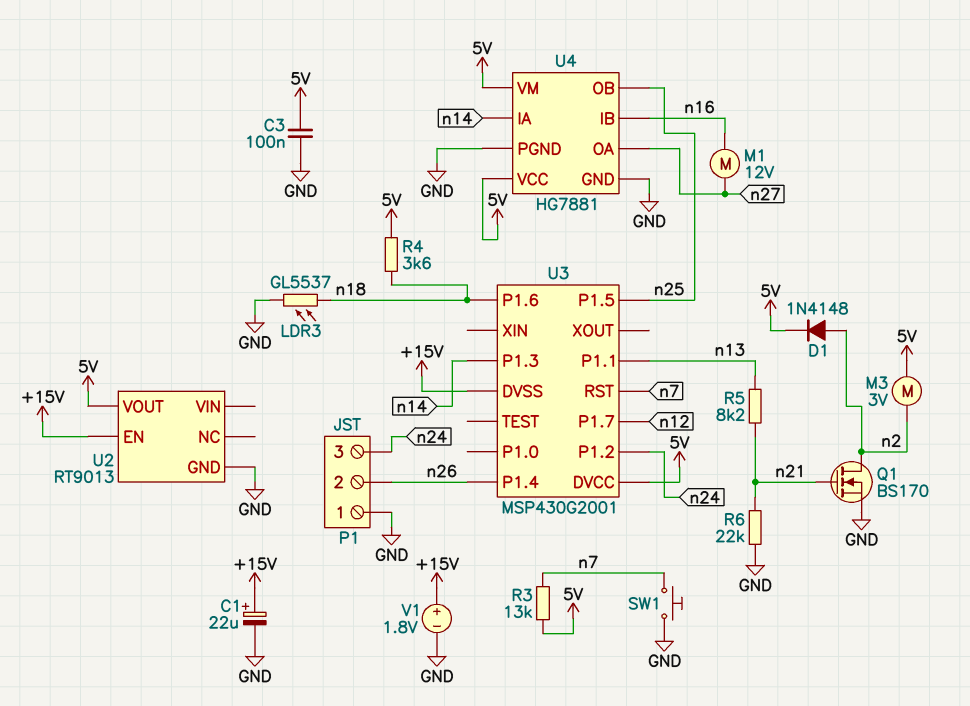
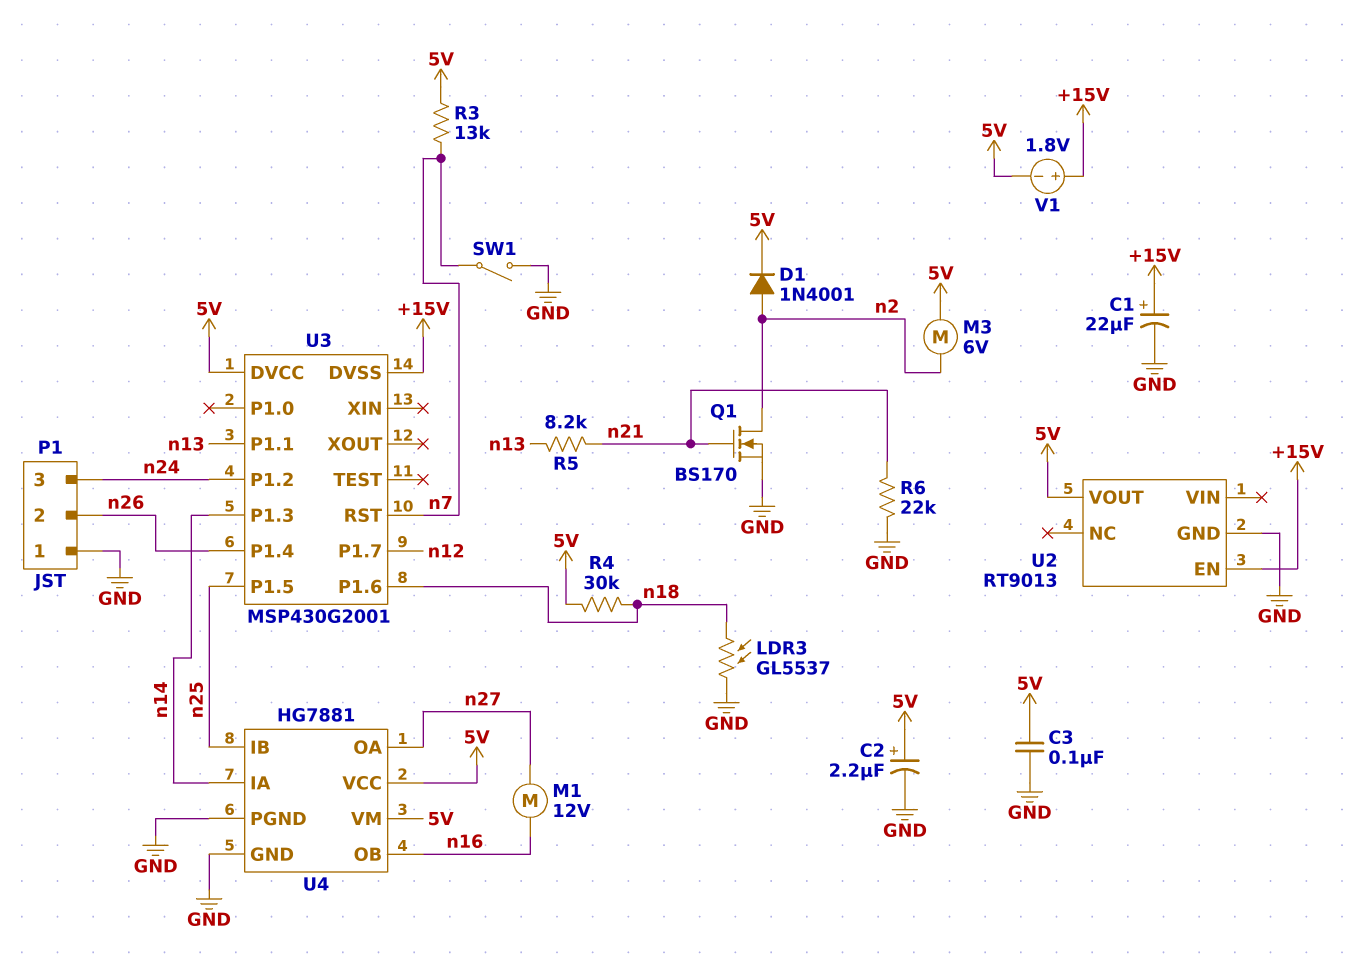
C2: none -> 2.2uF (plus 5V, minus GND)
D1: diode 1N4148 (A n2, K 5V) -> diode 1N4001 (A n2, K 5V)
M3: motor 3V (5V, n2) -> motor 6V (5V, n2)
R4: 3.6k (5V, n18) -> 30k (5V, n18)
SW1: button (GND, n7) -> switch (GND, n7)
U4 pin IB: n16 -> n25
U4 pin OB: n25 -> n16
V1: 1.8V (plus +15V, minus GND) -> 1.8V (plus +15V, minus 5V)

